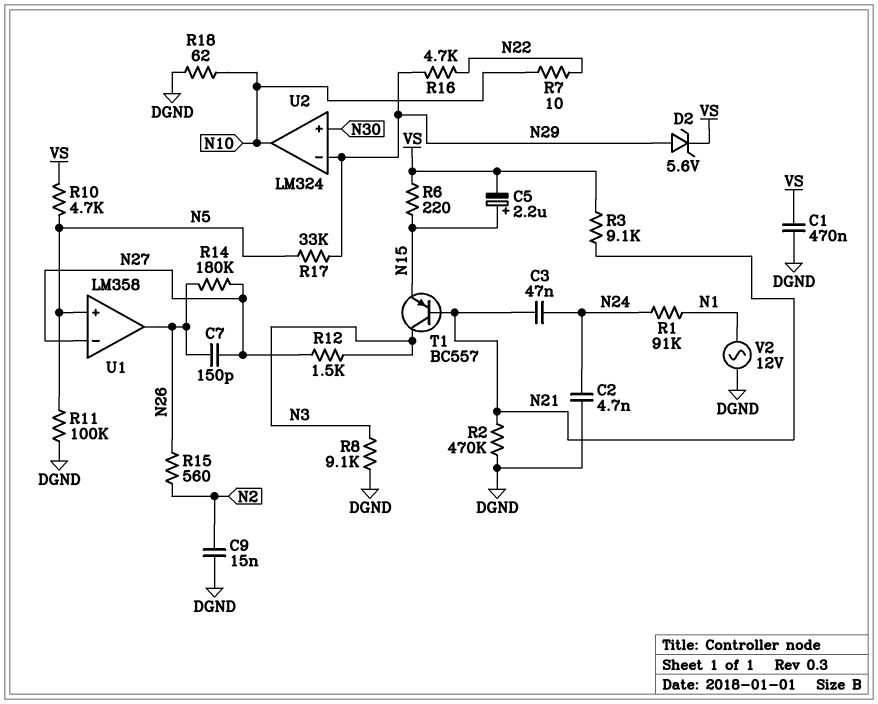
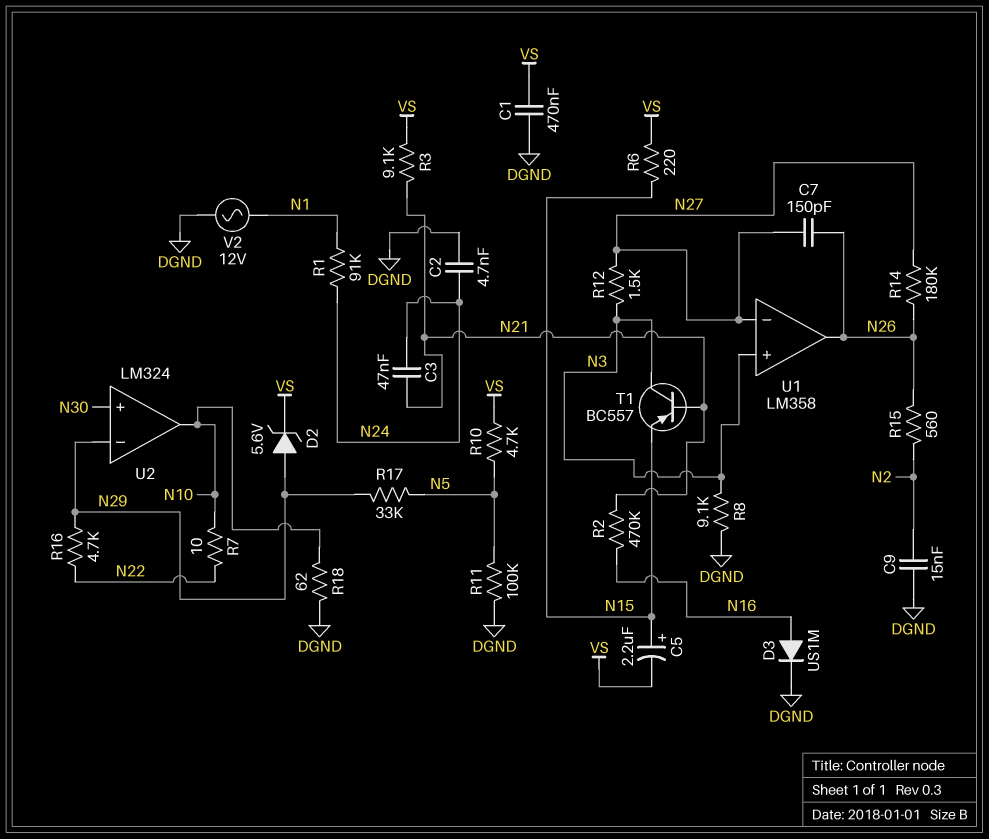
D3: none -> diode US1M (A N16, K DGND)
R2: 470k (DGND, N21) -> 470k (N16, N21)
U1 pin in+: N5 -> N3

